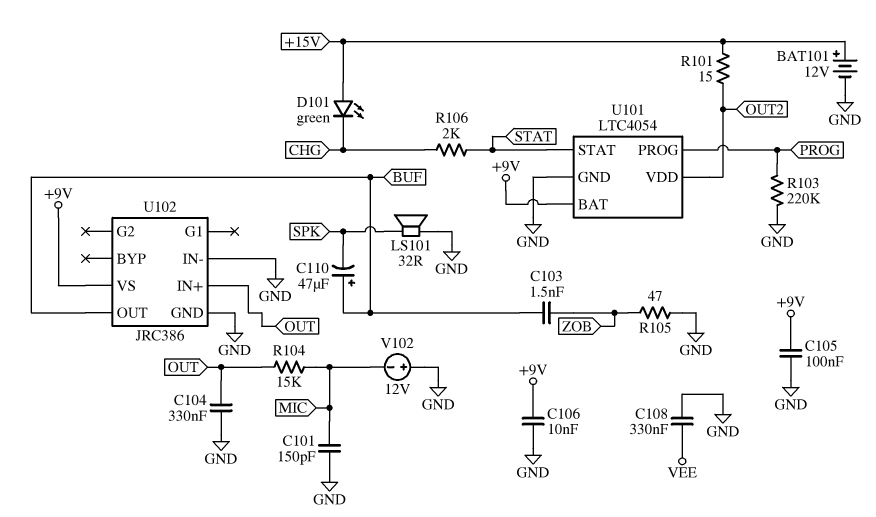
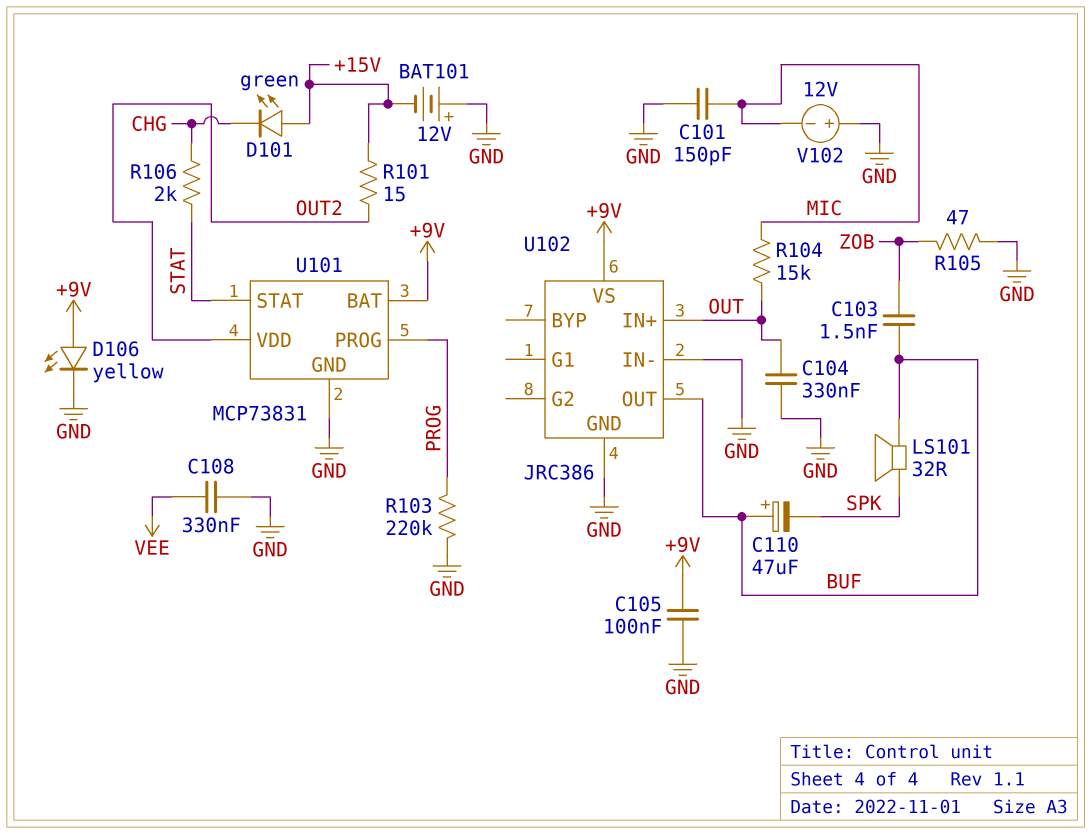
BAT101: 12V (plus +15V, minus GND) -> 12V (plus GND, minus +15V)
C106: 10nF (+9V, GND) -> none
D106: none -> LED yellow (A +9V, K GND)
LS101: speaker 32R (GND, SPK) -> speaker 32R (BUF, SPK)
U101: LTC4054 -> MCP73831

